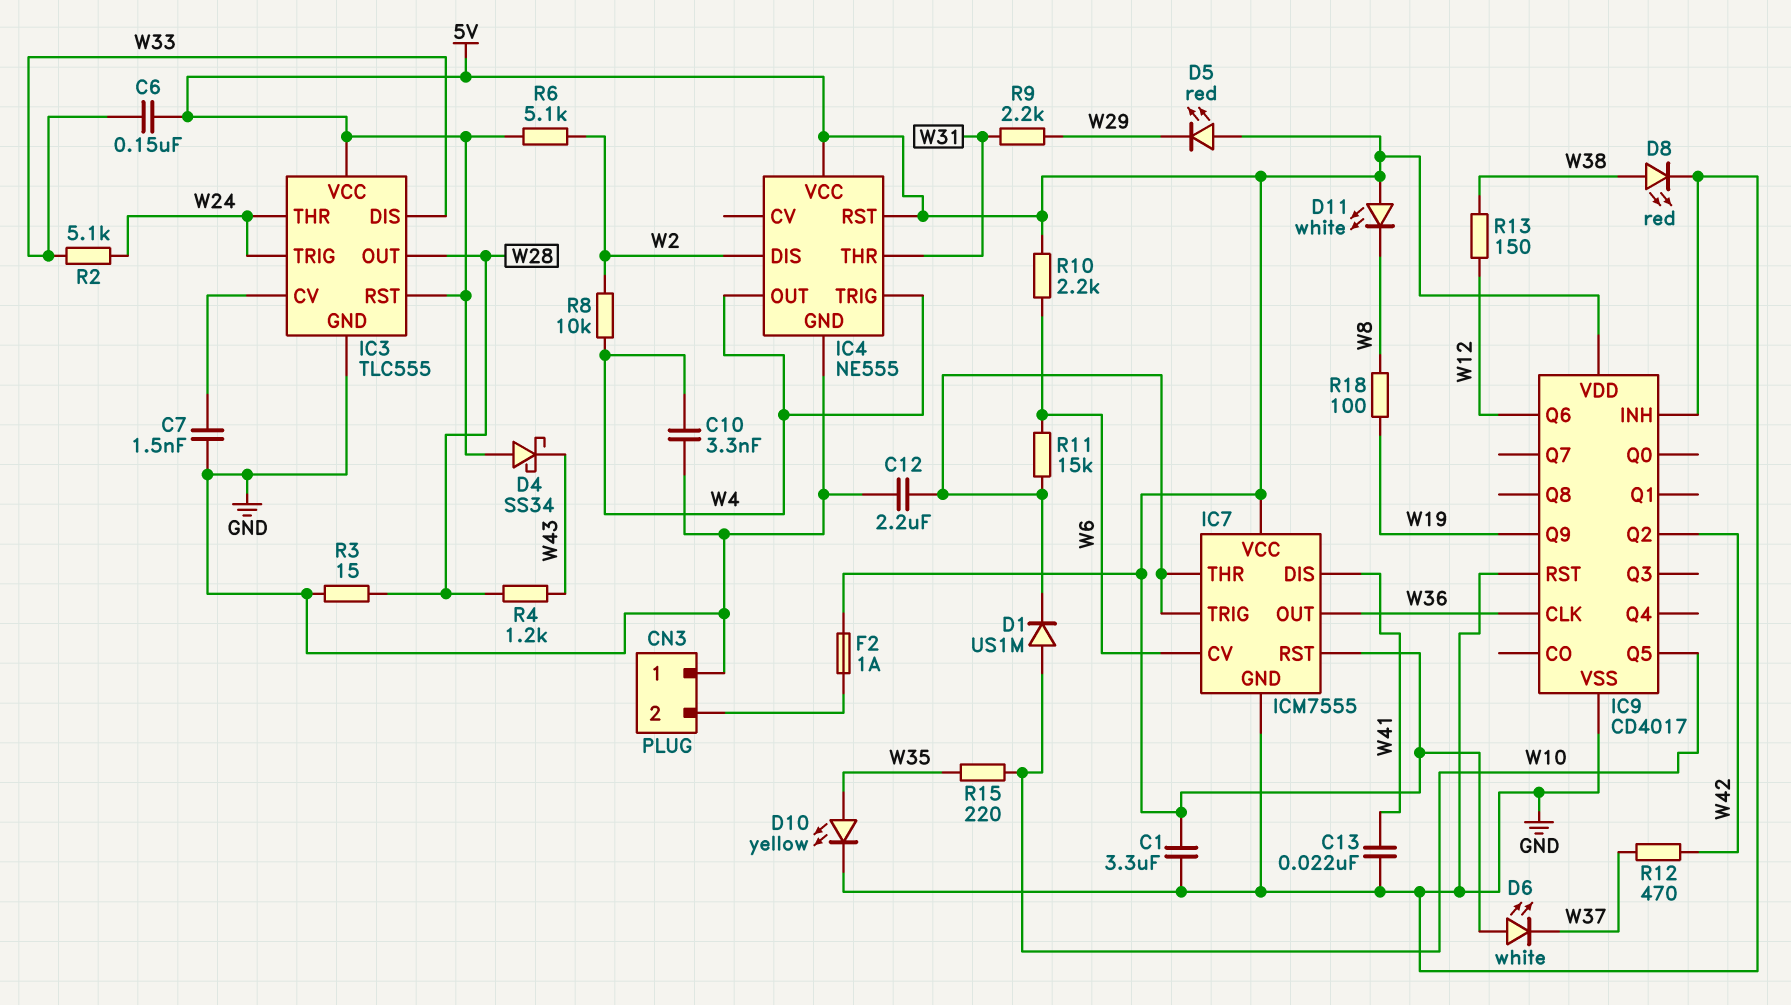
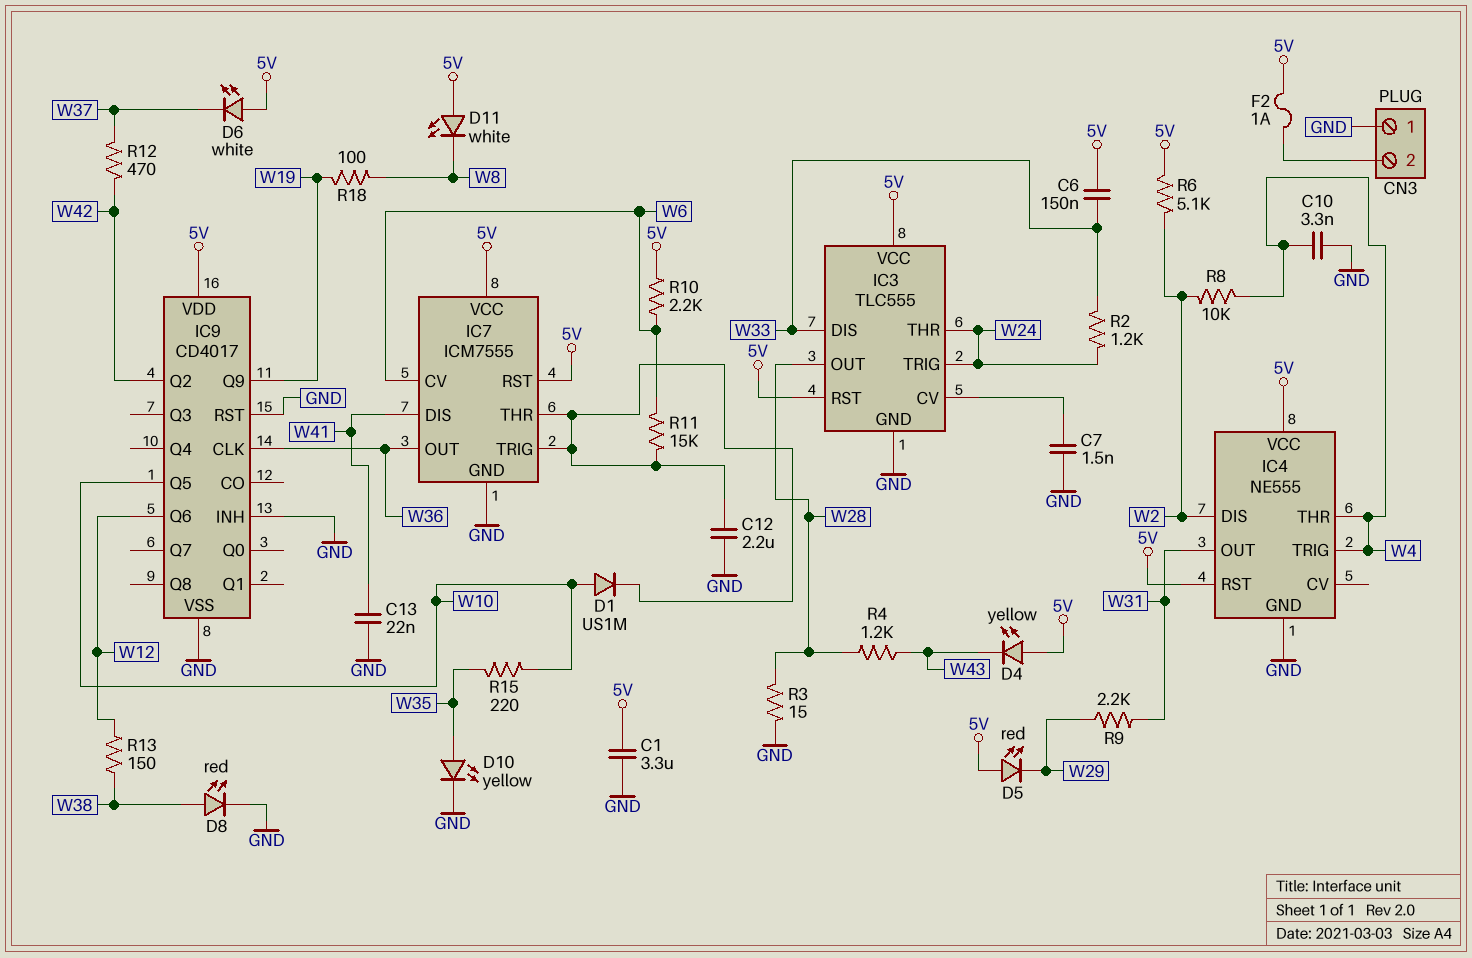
D4: schottky SS34 (A 5V, K W43) -> LED yellow (A 5V, K W43)
IC4 pin OUT: W4 -> W31
IC4 pin THR: W31 -> W4
R2: 5.1k (W24, W33) -> 1.2k (W24, W33)

